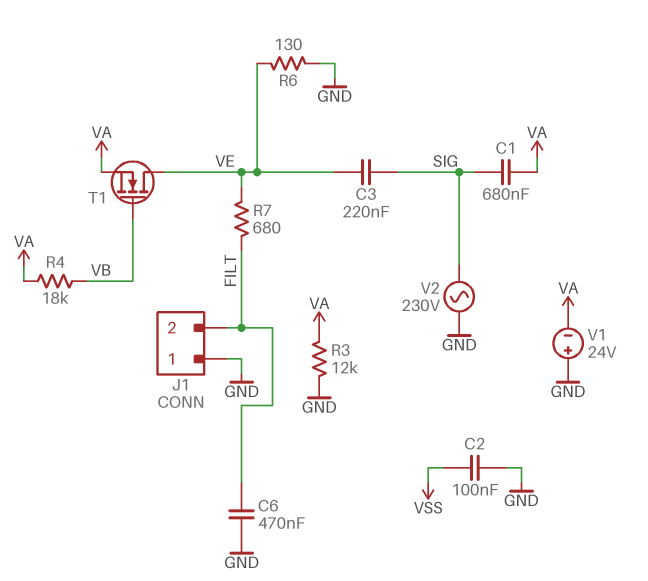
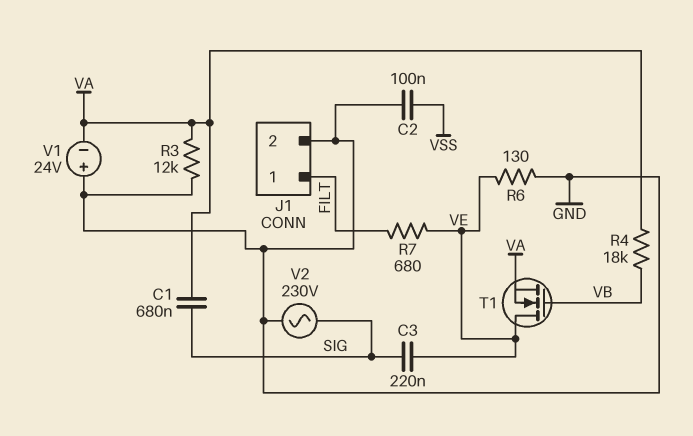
C6: 470nF (FILT, GND) -> none
J1 pin 1: GND -> FILT
J1 pin 2: FILT -> GND

